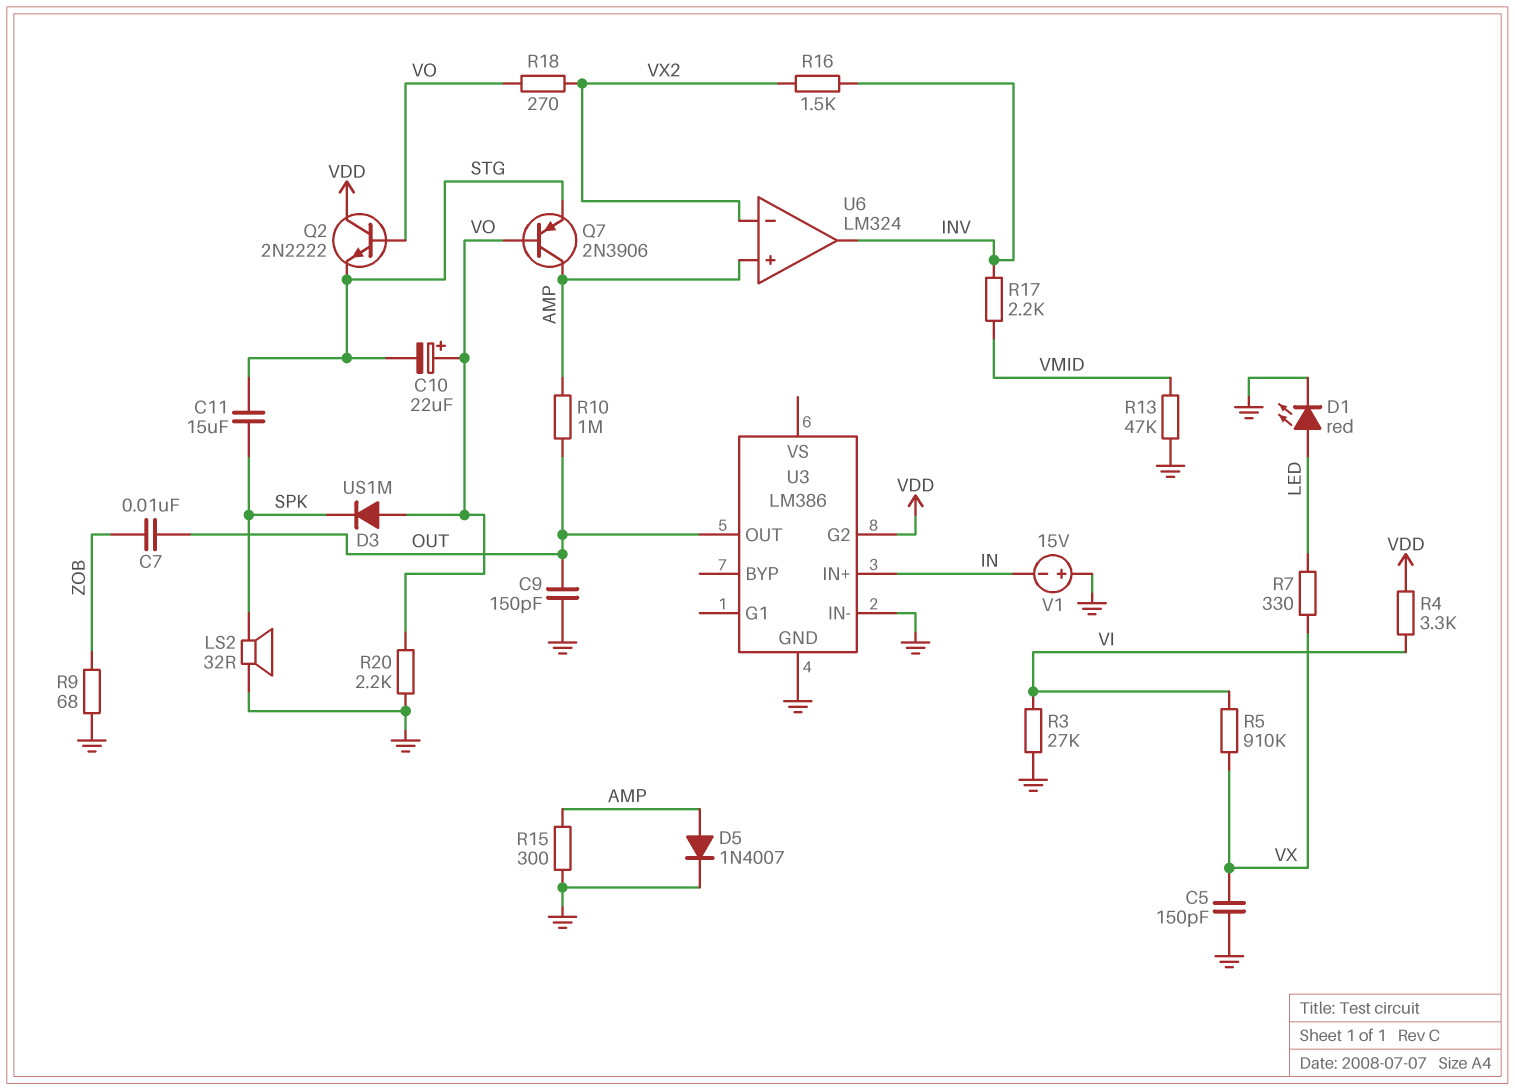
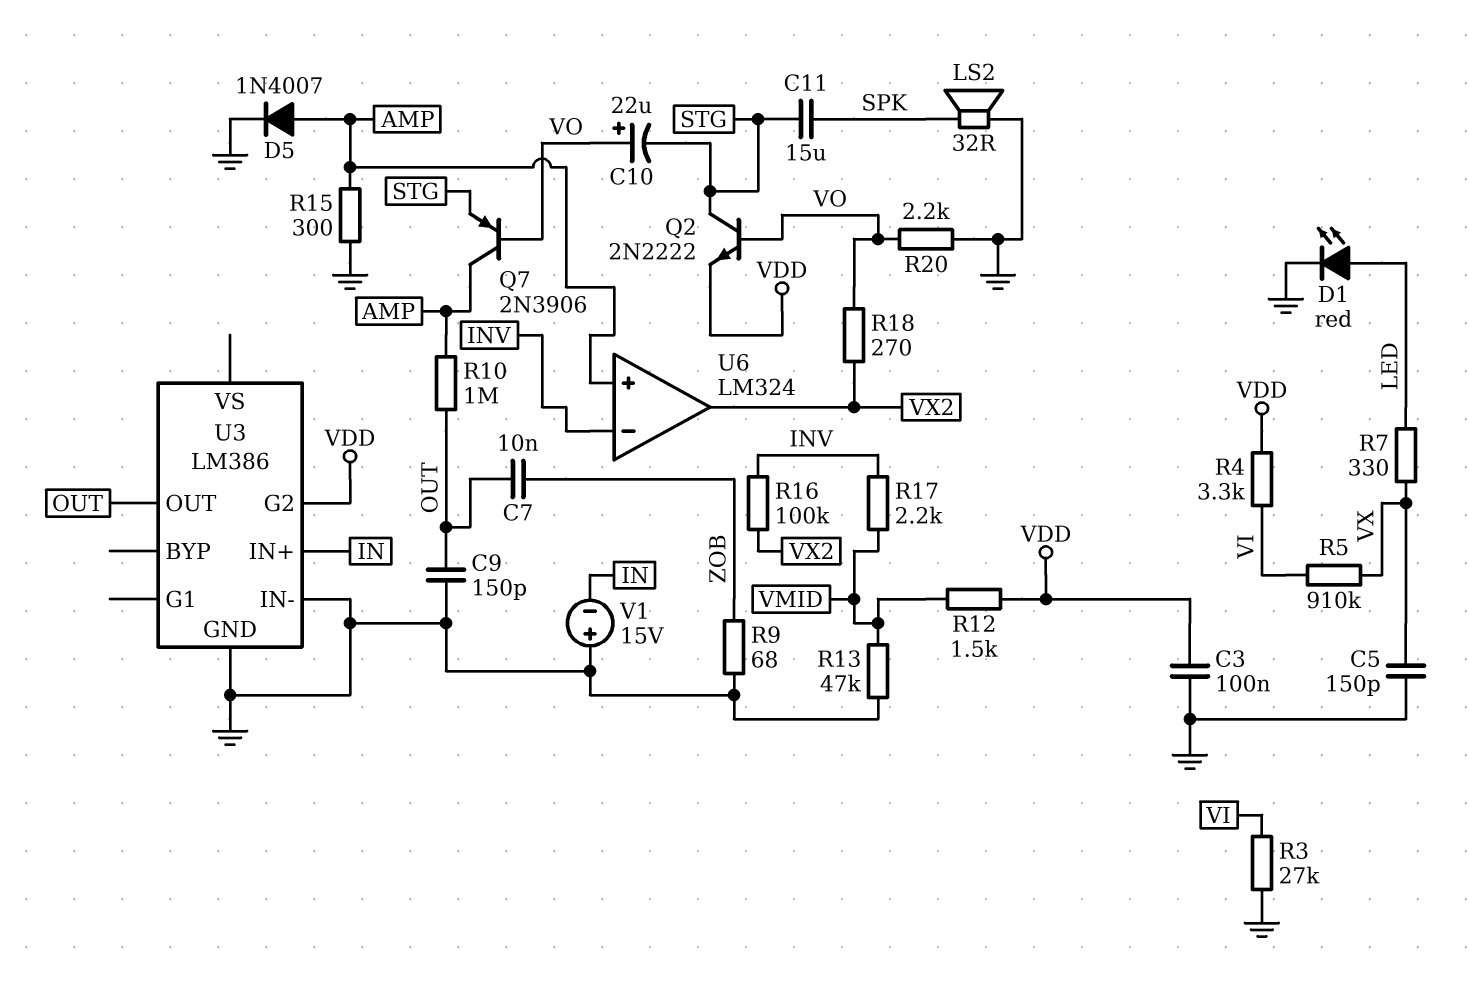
C3: none -> 100nF (GND, VDD)
D3: diode US1M (A VO, K SPK) -> none
Q2: NPN 2N2222 (B VO, C VDD, E STG) -> NPN 2N2222 (B VO, C STG, E VDD)
R12: none -> 1.5k (VDD, VMID)
R16: 1.5k (INV, VX2) -> 100k (INV, VX2)
U6 pin in-: VX2 -> INV
U6 pin out: INV -> VX2

